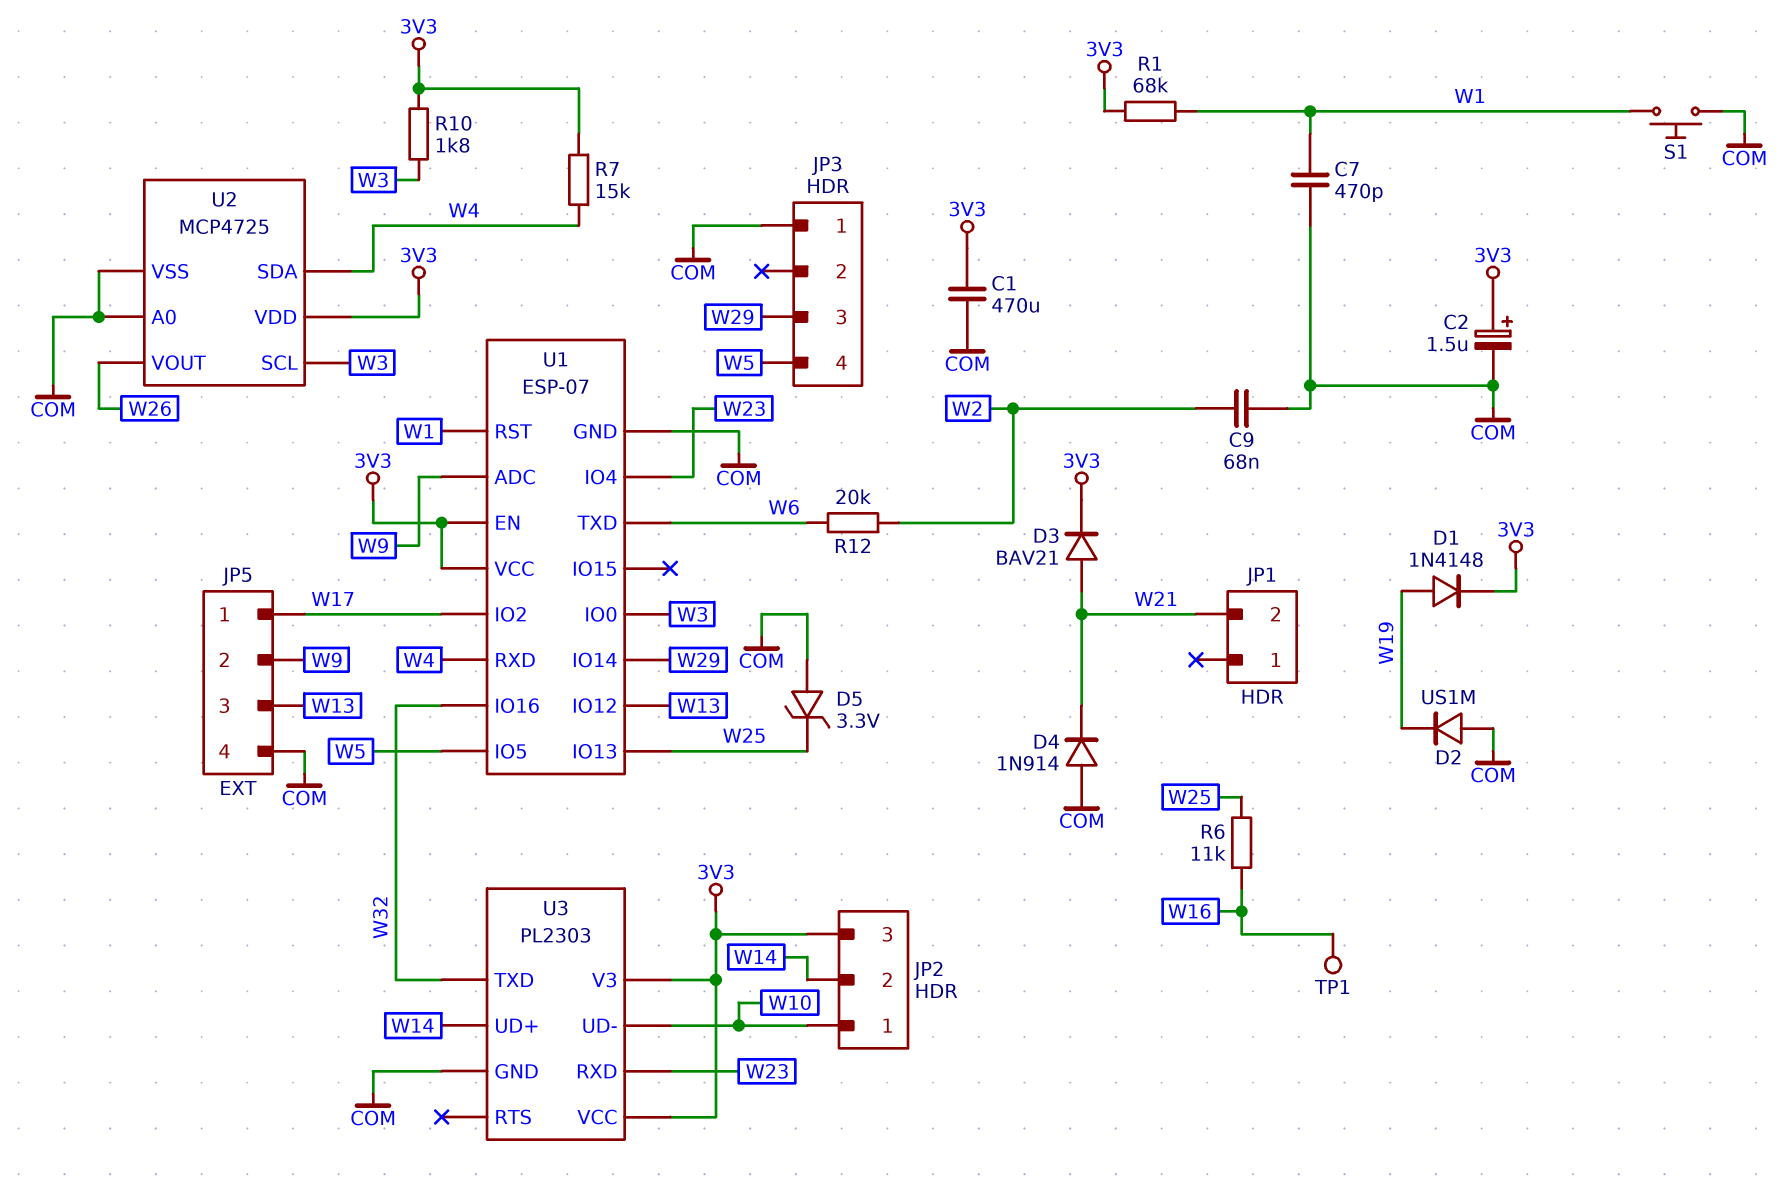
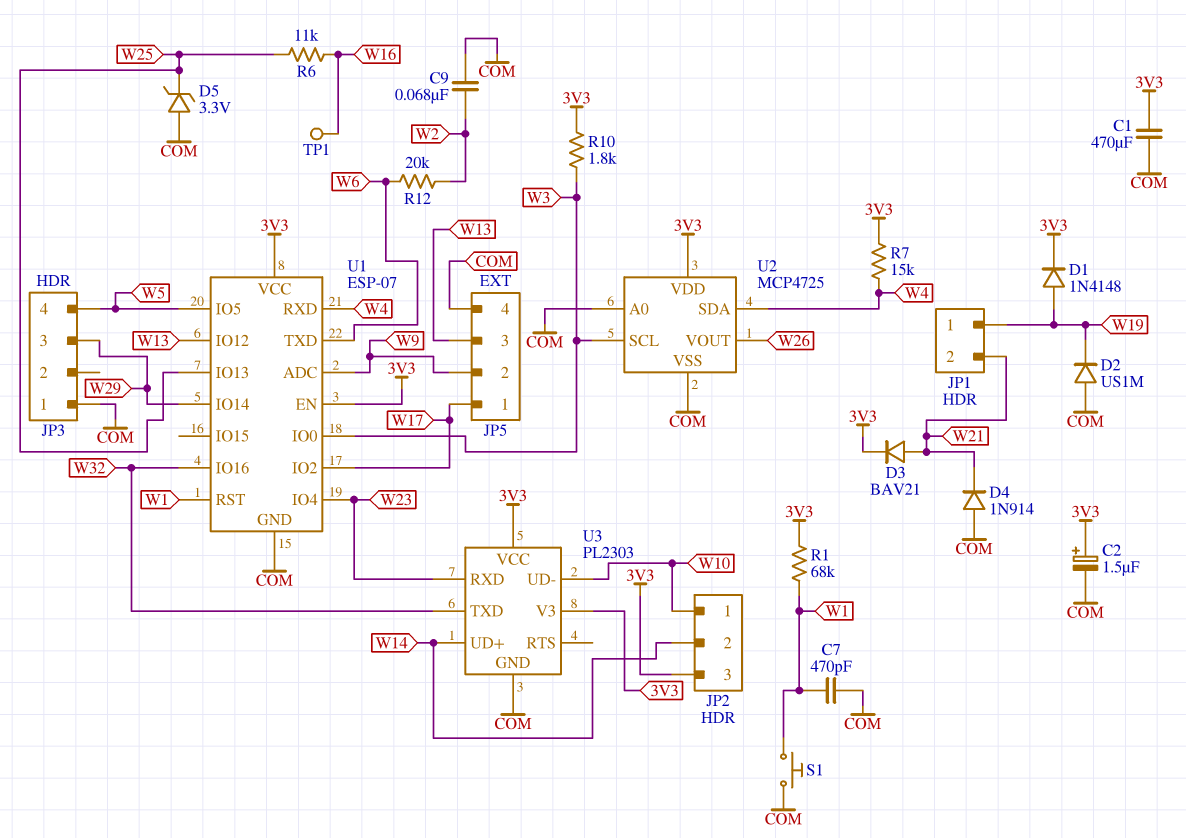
JP1 pin 1: none -> W19

